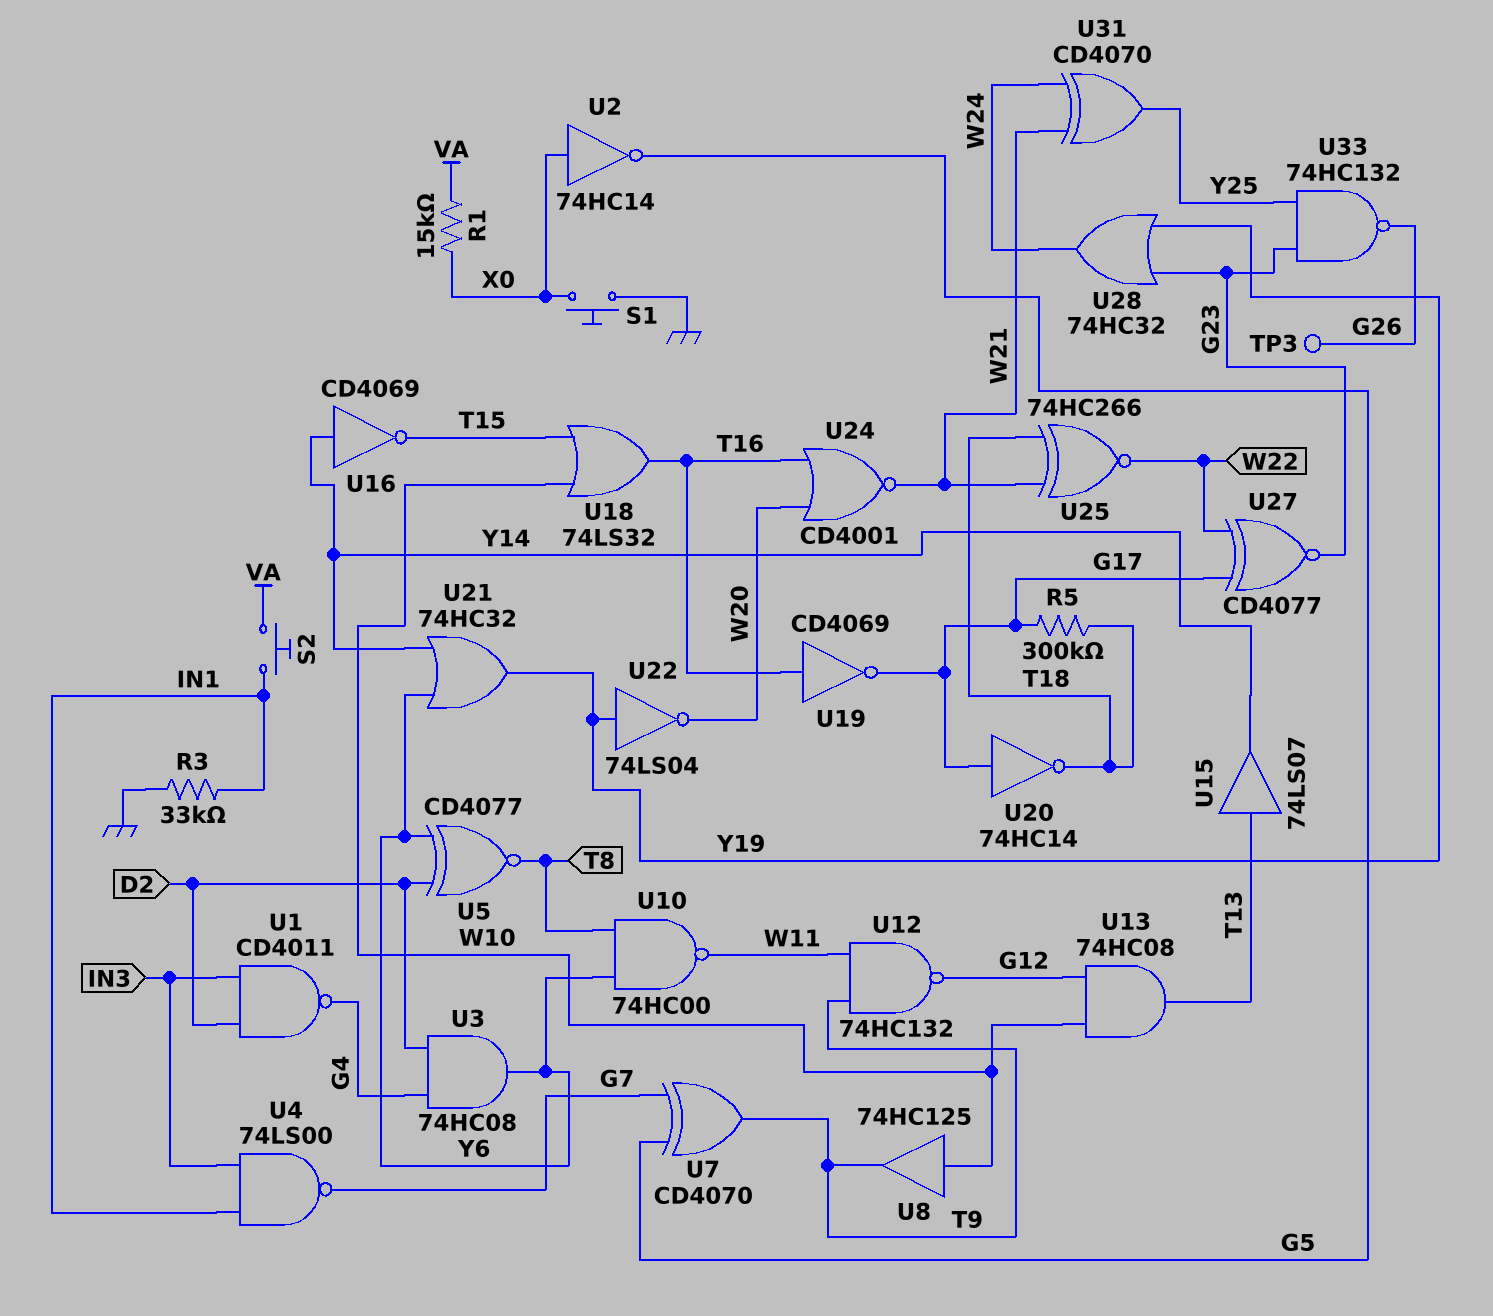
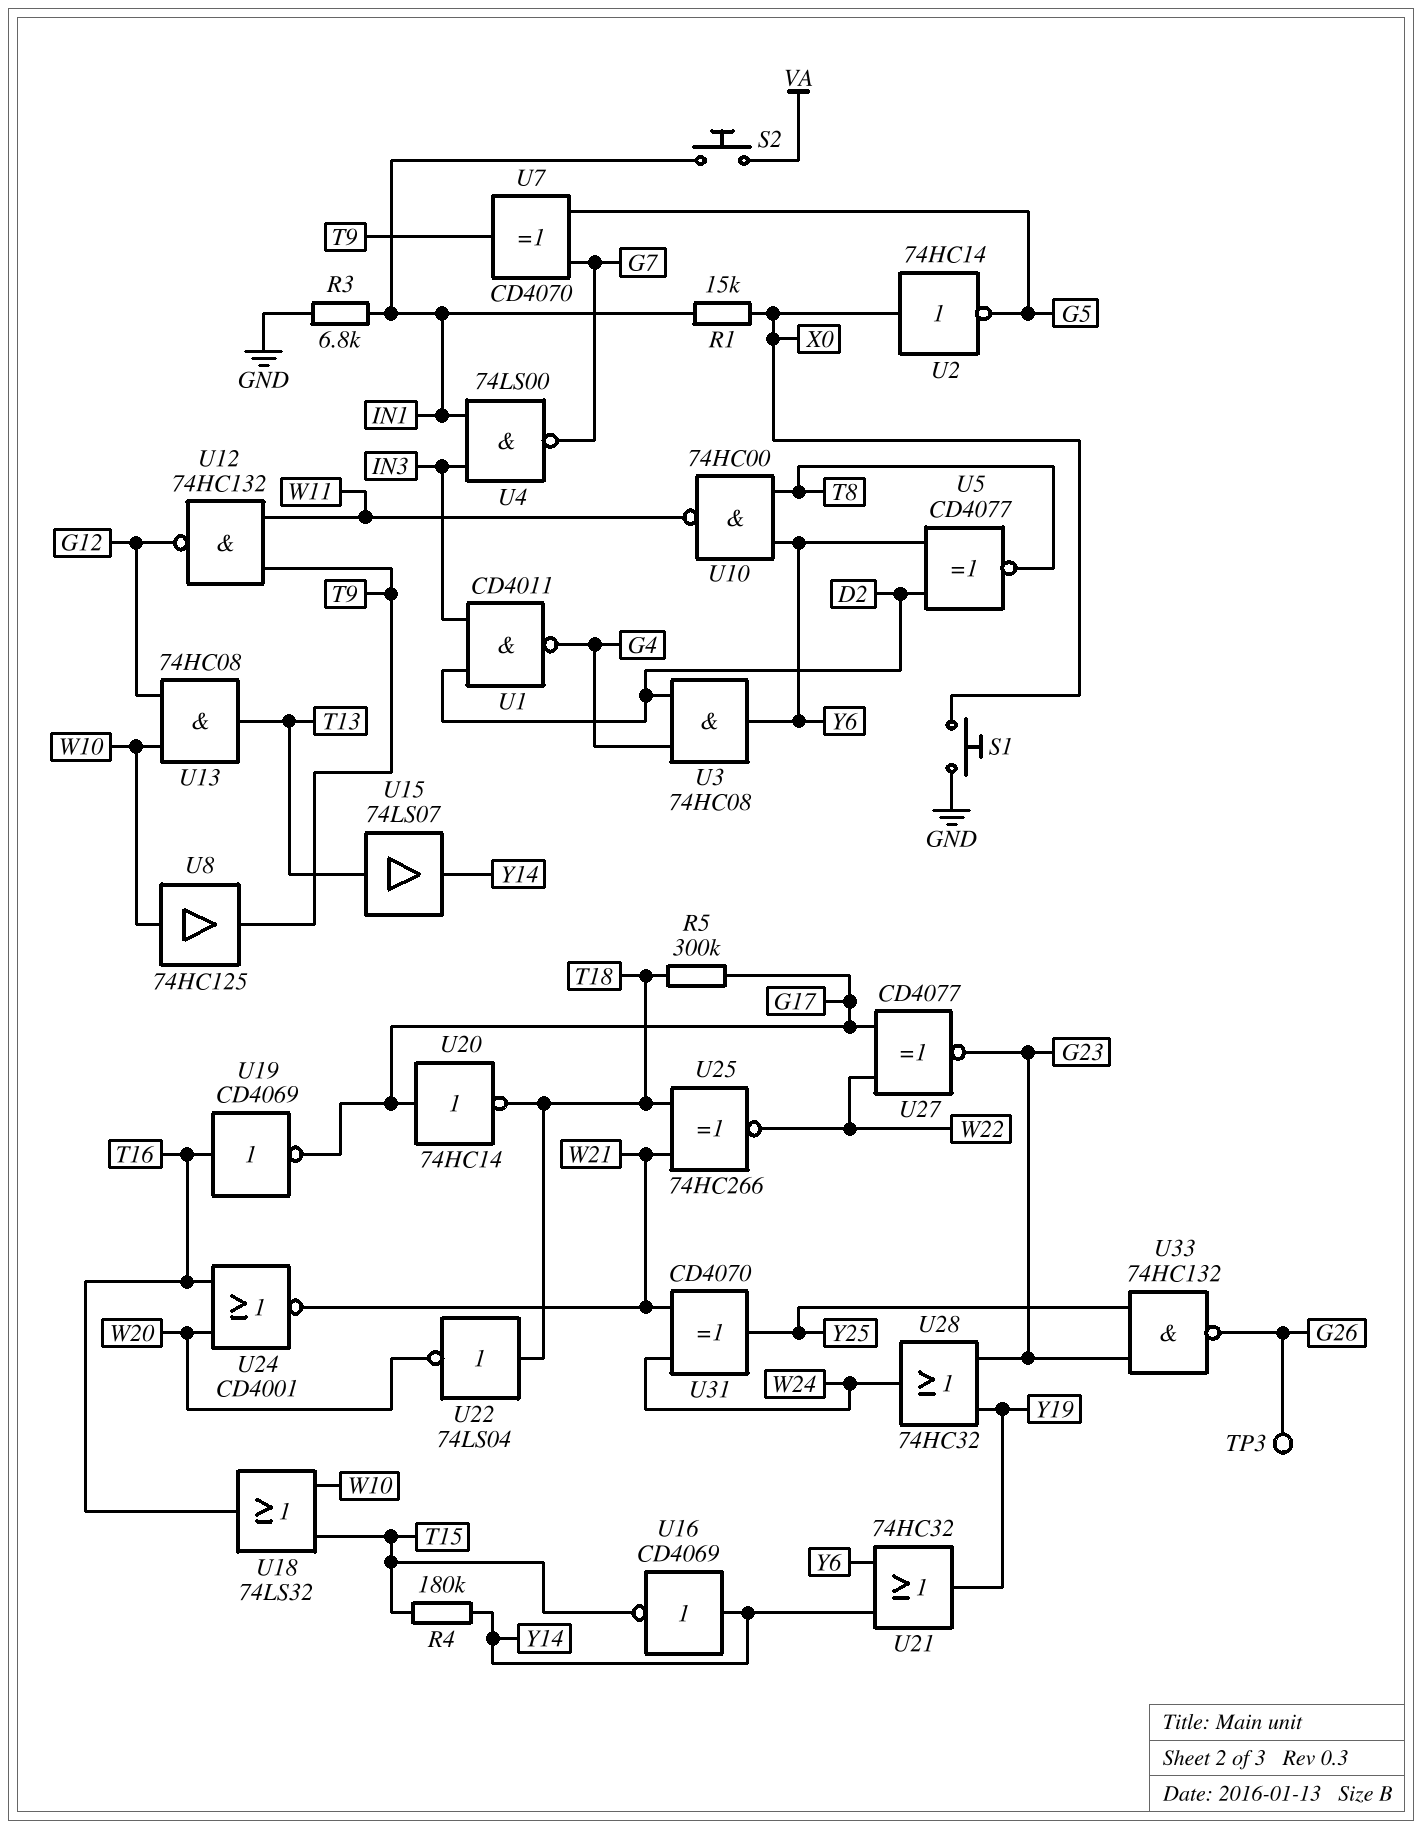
R1: 15k (VA, X0) -> 15k (IN1, X0)
R3: 33k (GND, IN1) -> 6.8k (GND, IN1)
R4: none -> 180k (T15, Y14)
U22: NOT 74LS04 (in Y19, out W20) -> NOT 74LS04 (in T18, out W20)

